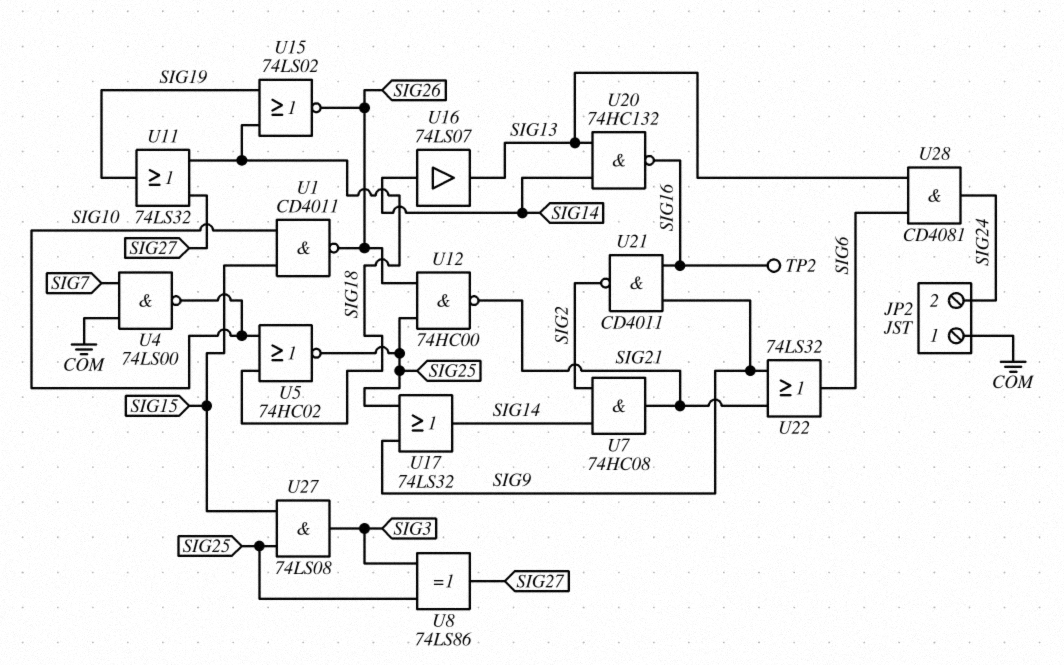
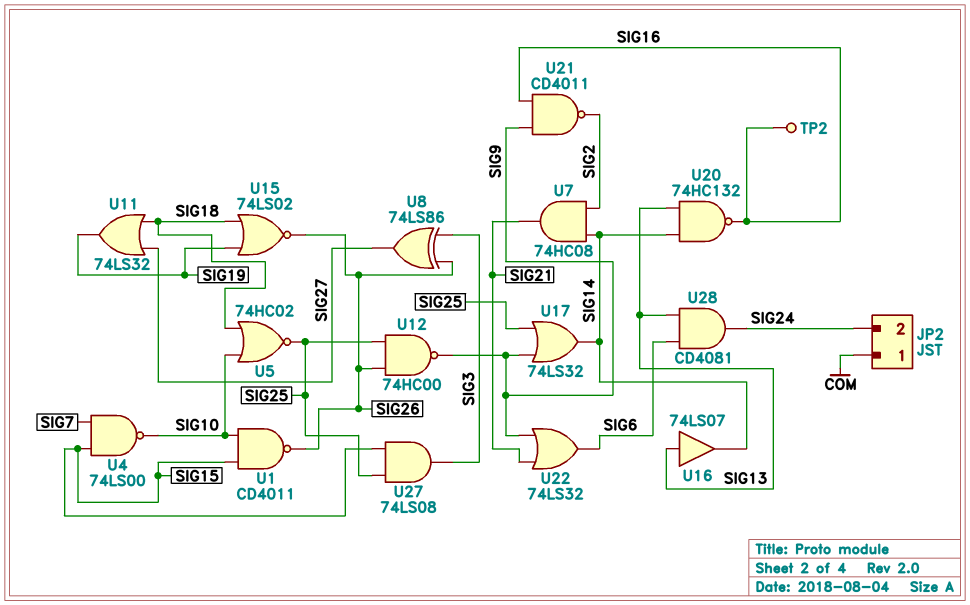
U4: NAND 74LS00 (in COM, in SIG7, out SIG10) -> NAND 74LS00 (in SIG7, in SIG15, out SIG10)
U8: XOR 74LS86 (in SIG3, in SIG25, out SIG27) -> XOR 74LS86 (in SIG3, in SIG26, out SIG27)
U12: NAND 74HC00 (in SIG25, in SIG26, out SIG21) -> NAND 74HC00 (in SIG25, in SIG26, out SIG9)
U16: buffer 74LS07 (in SIG14, out SIG13) -> buffer 74LS07 (in SIG13, out SIG14)

